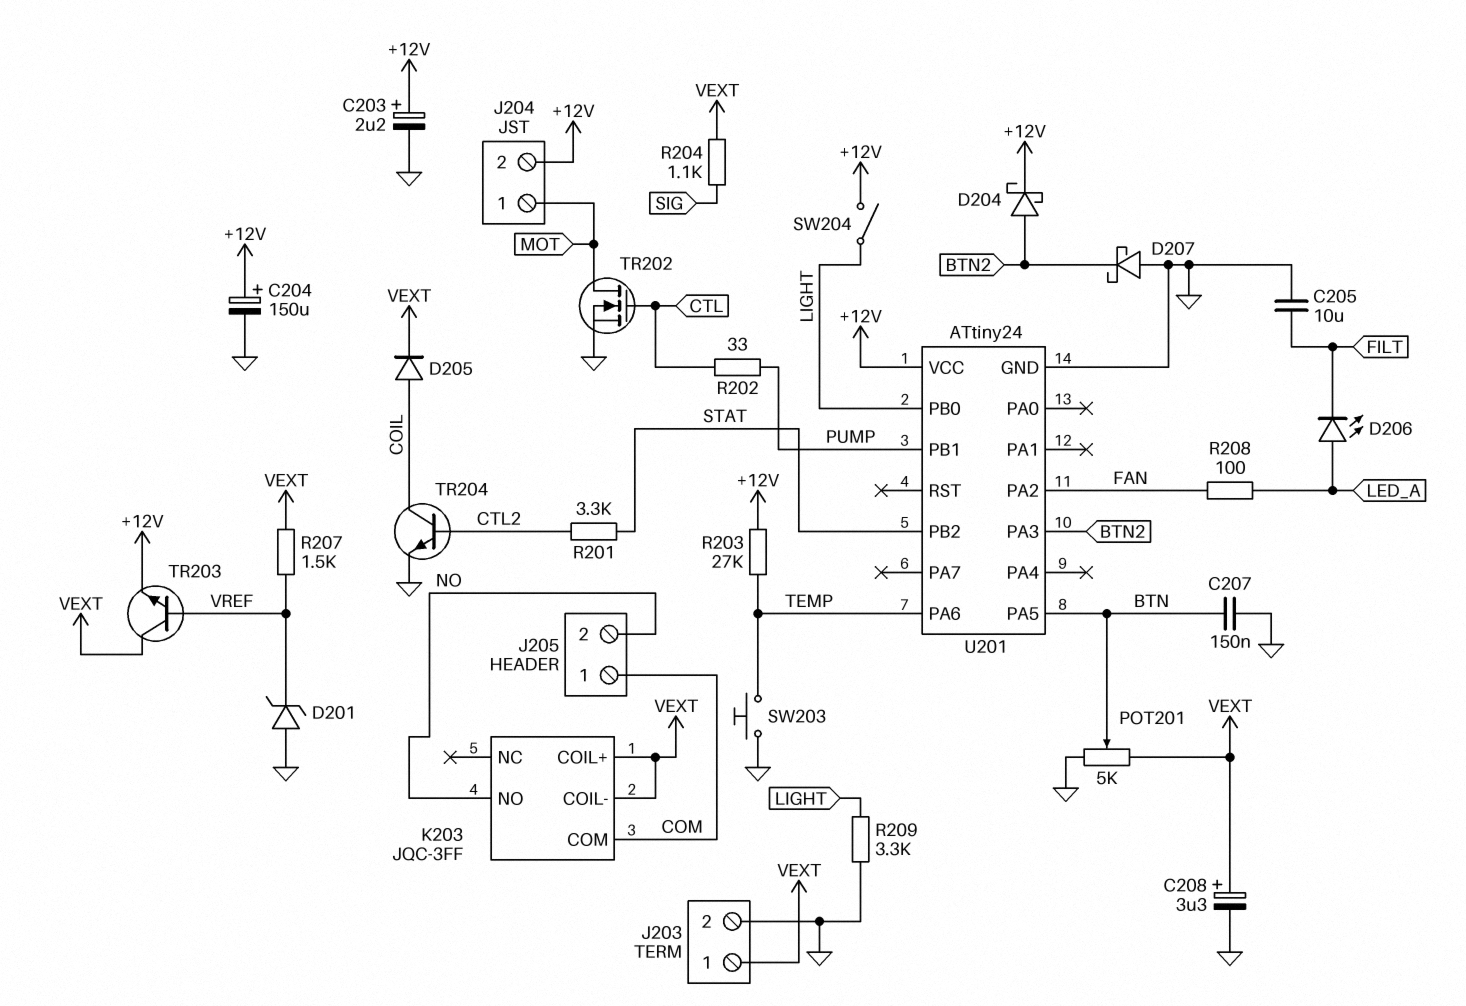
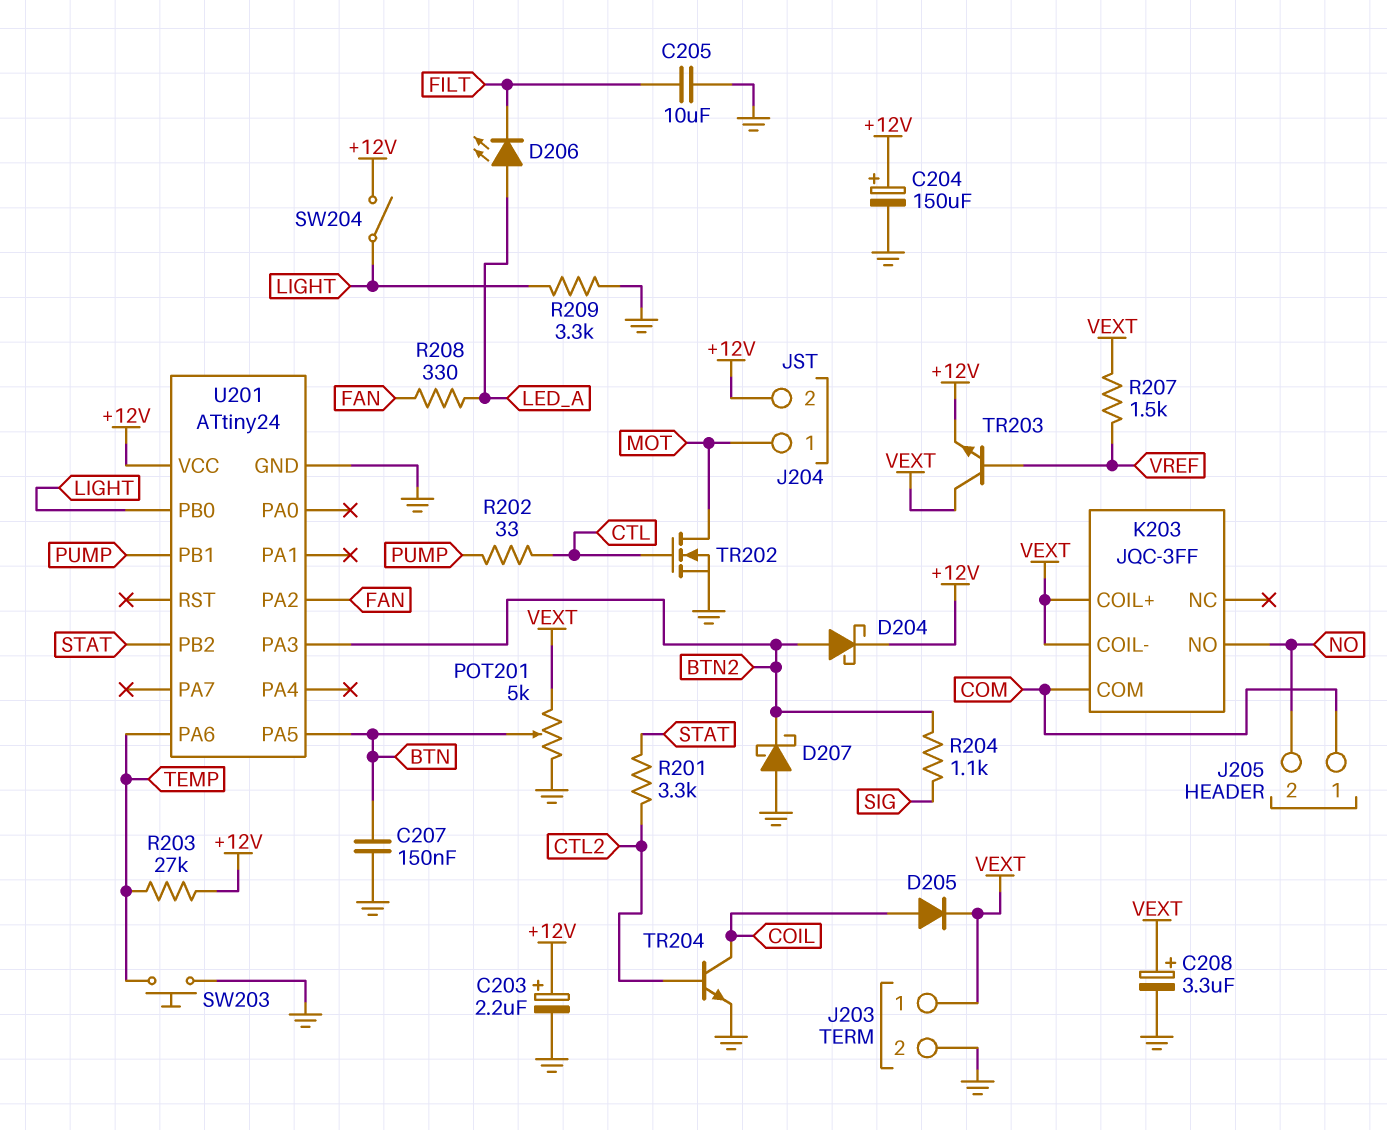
D201: zener (A GND, K VREF) -> none
R204: 1.1k (SIG, VEXT) -> 1.1k (BTN2, SIG)
R208: 100 (FAN, LED_A) -> 330 (FAN, LED_A)

